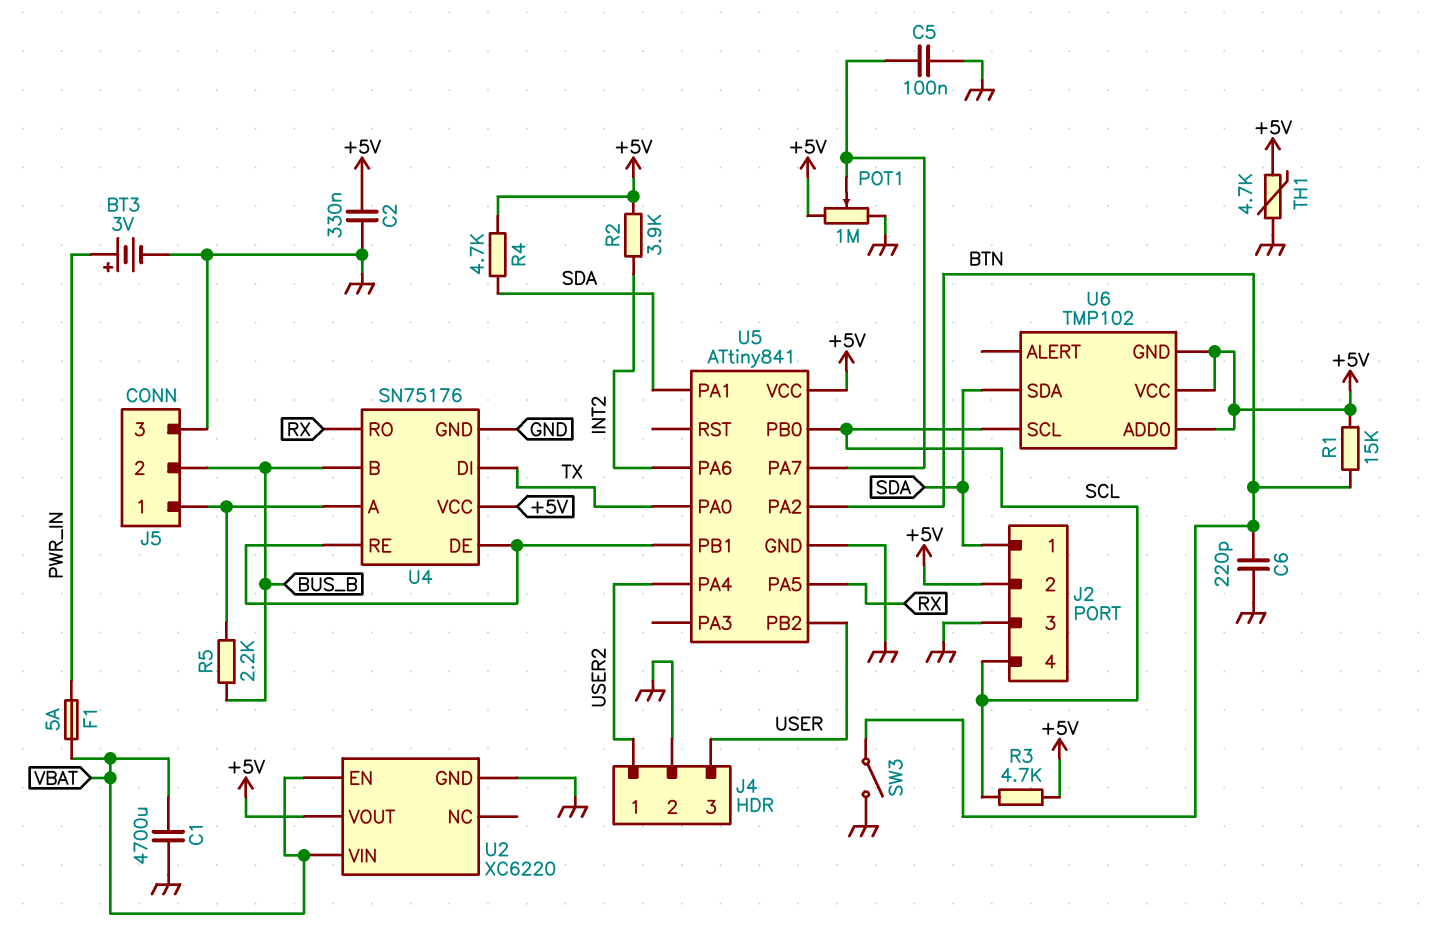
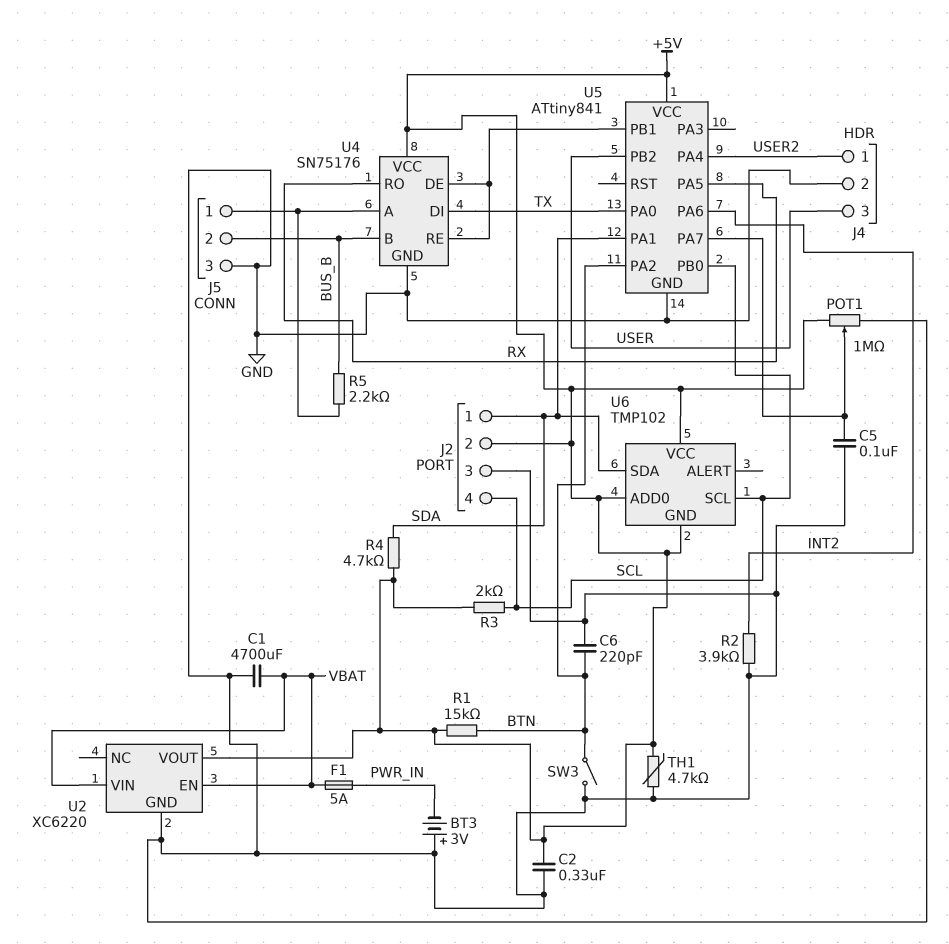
BT3: 3V (plus PWR_IN, minus GND) -> 3V (plus GND, minus PWR_IN)
R2: 3.9k (+5V, INT2) -> 3.9k (GND, INT2)
R3: 4.7k (+5V, SCL) -> 2k (+5V, SCL)

